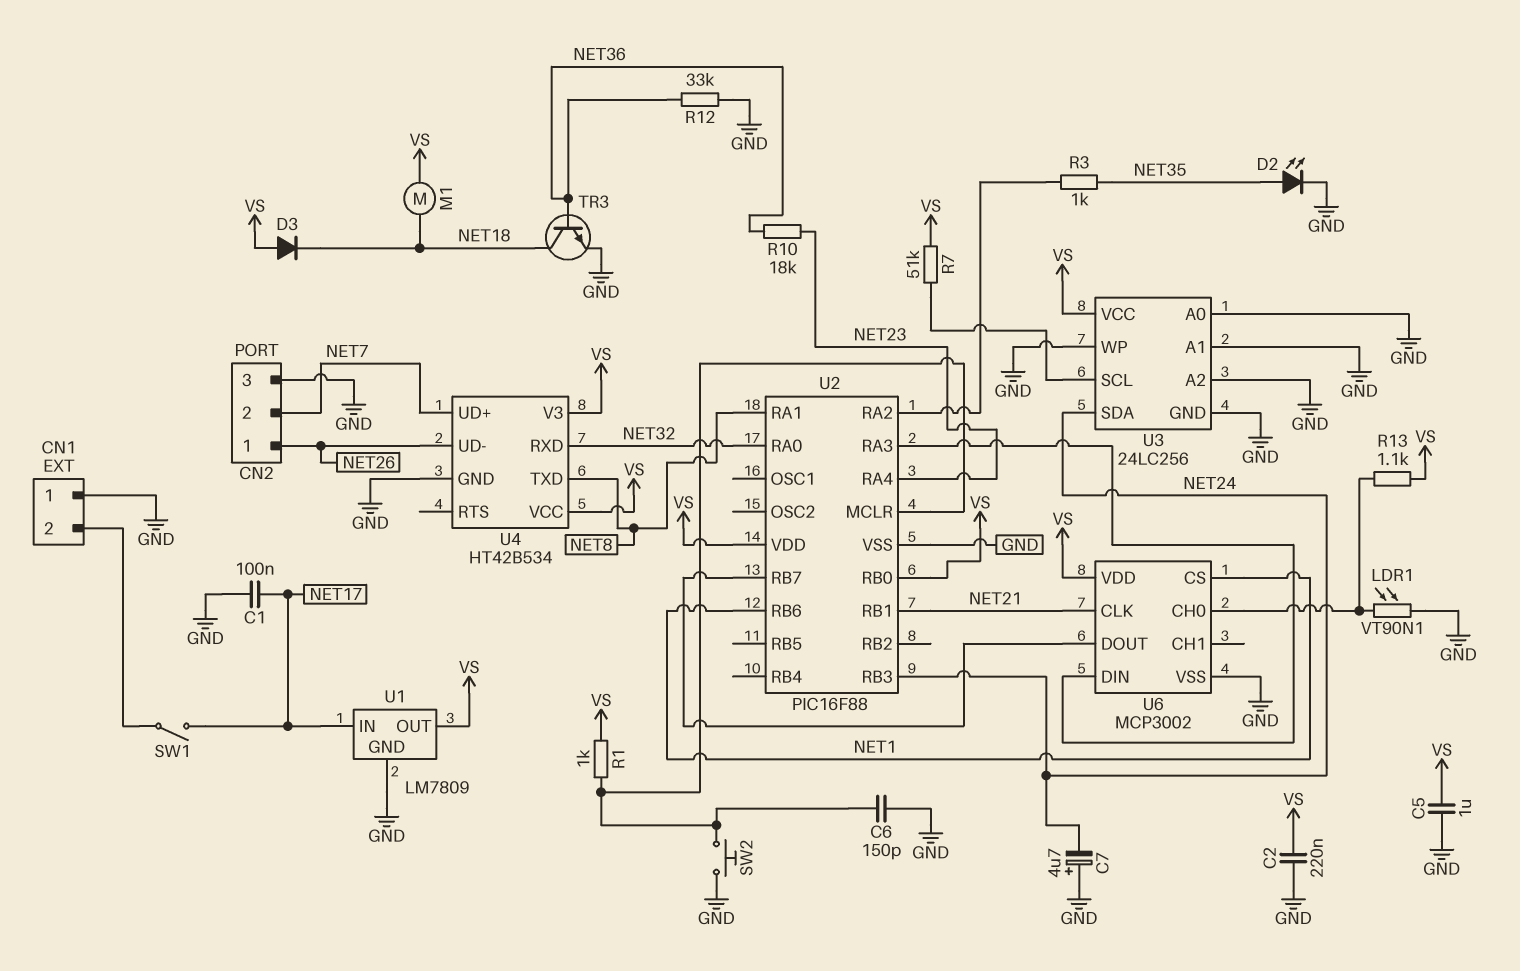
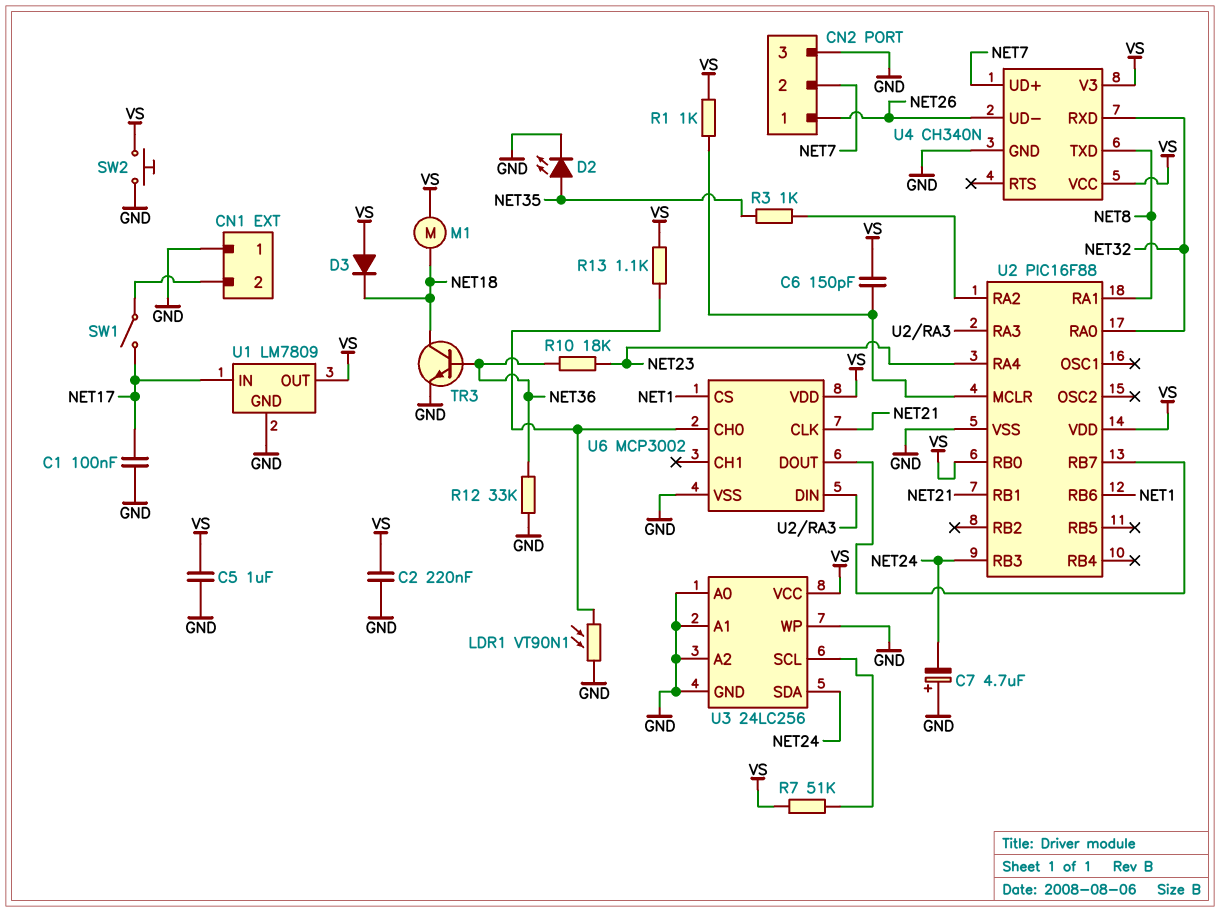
C6: 150pF (GND, U2/MCLR) -> 150pF (U2/MCLR, VS)
SW2: button (GND, U2/MCLR) -> button (GND, VS)
U4: HT42B534 -> CH340N

